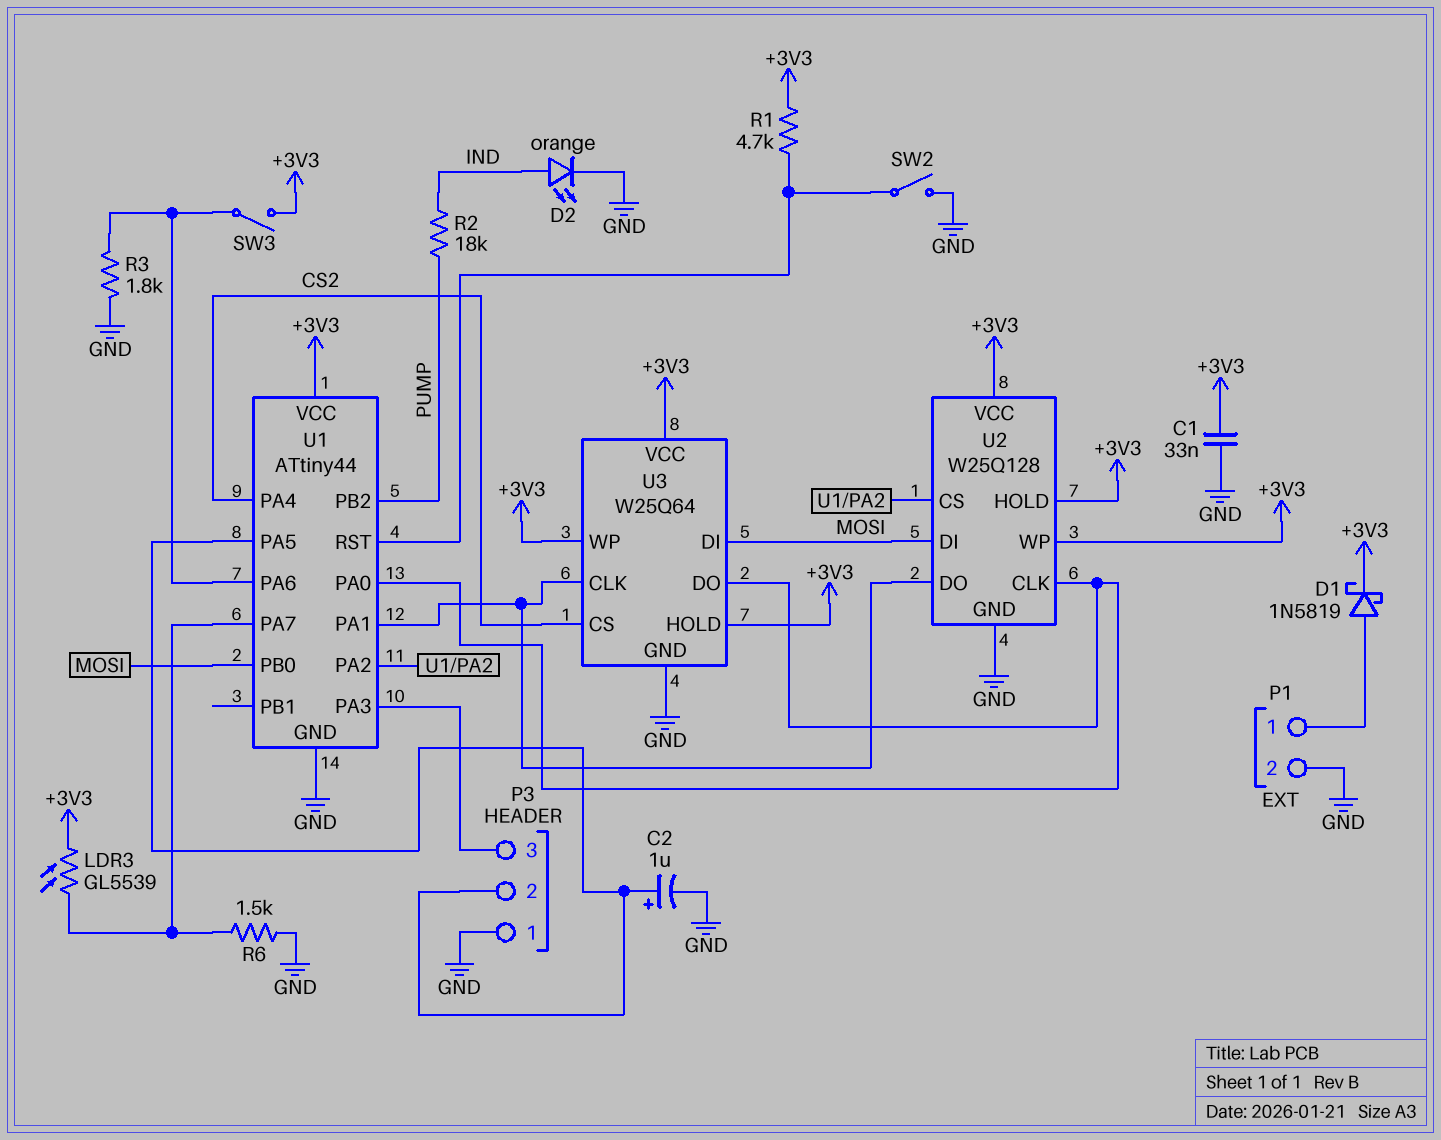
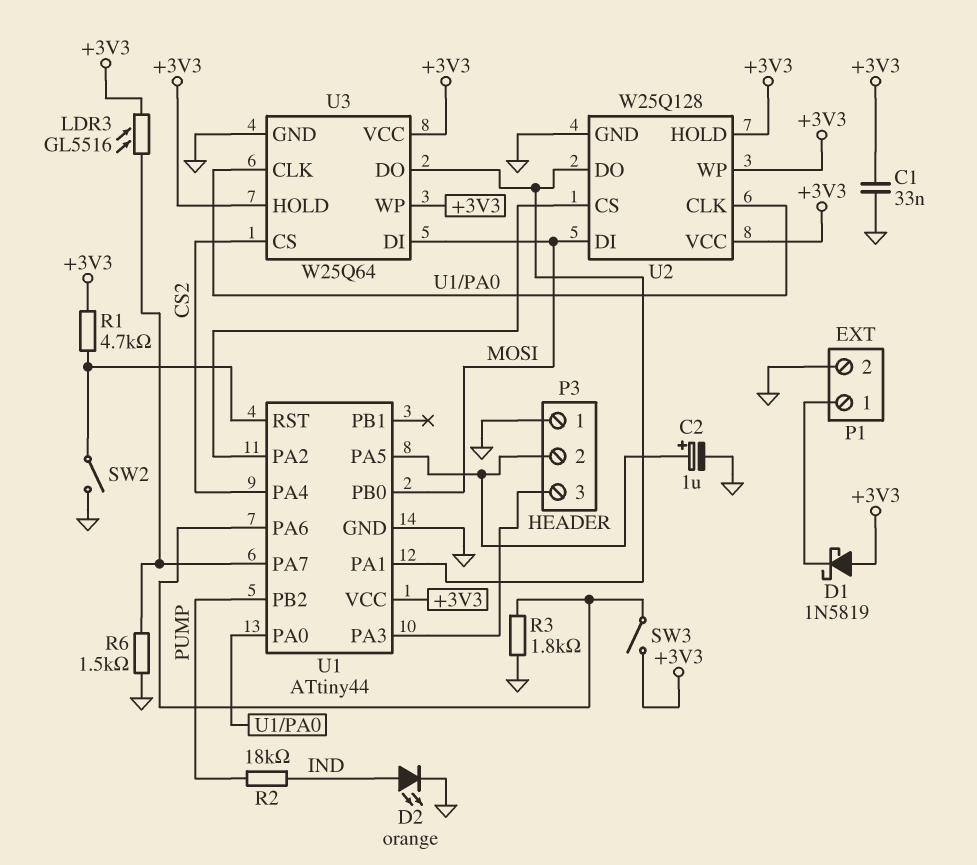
D1: schottky 1N5819 (A P1/1, K +3V3) -> schottky 1N5819 (A +3V3, K P1/1)
LDR3: GL5539 (+3V3, U1/PA7) -> GL5516 (+3V3, U1/PA7)
U3 pin CLK: U1/PA1 -> U1/PA0
U3 pin DO: U1/PA0 -> U1/PA1

